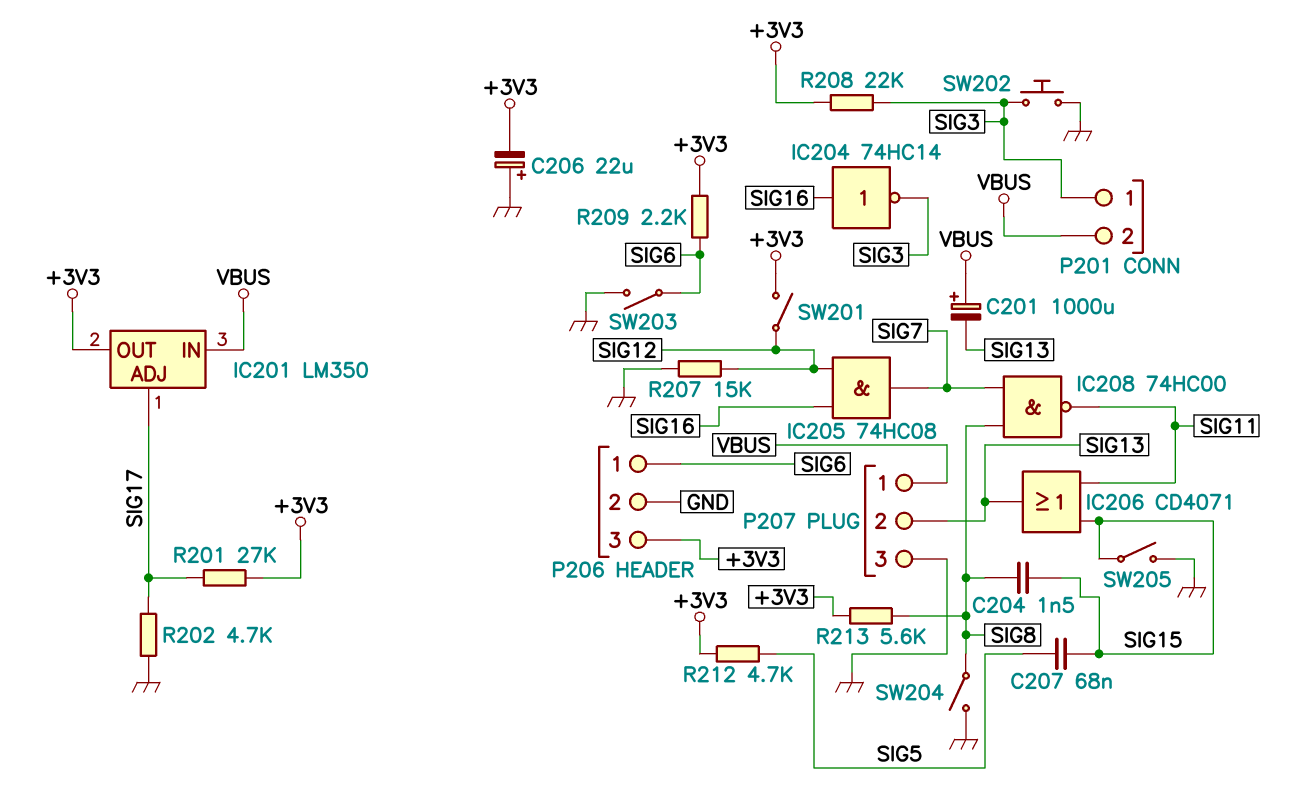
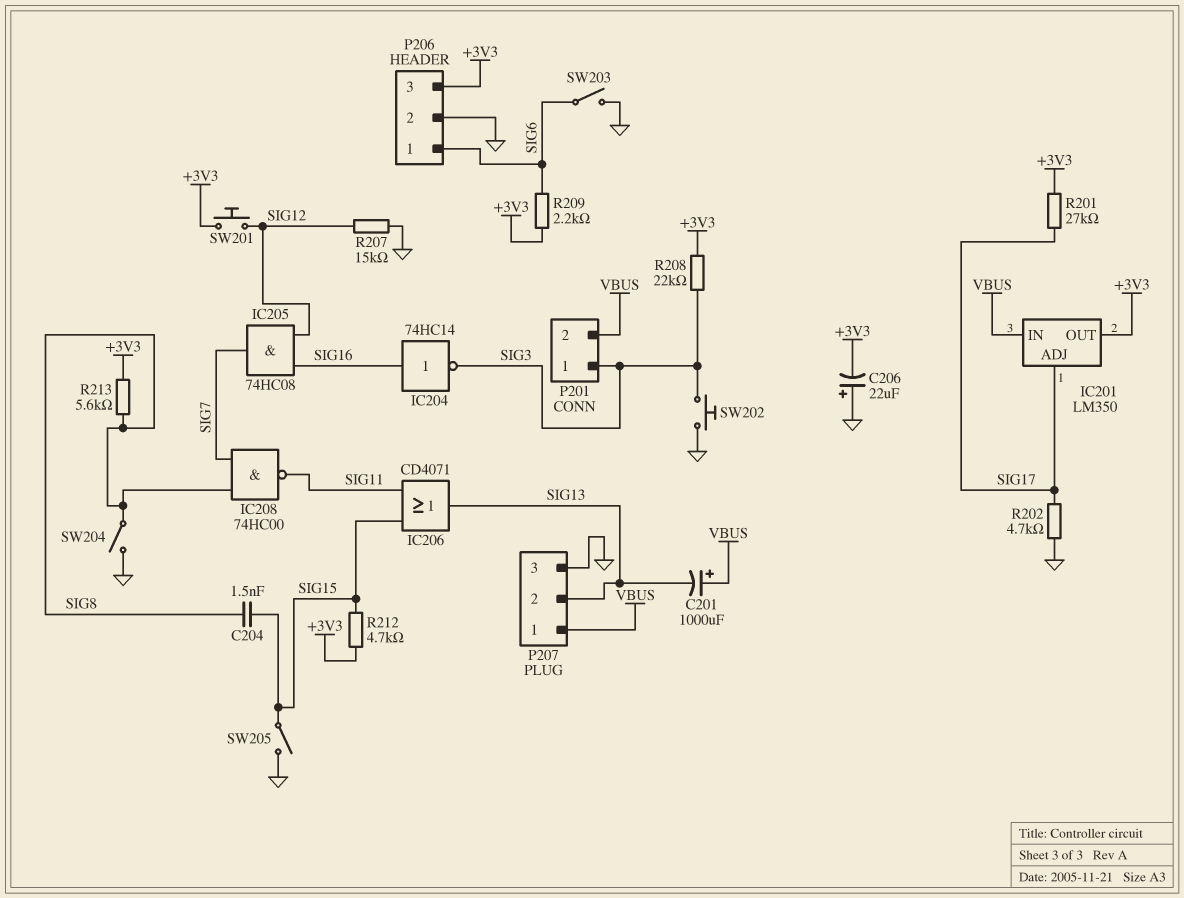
C207: 68nF (SIG5, SIG15) -> none
R212: 4.7k (+3V3, SIG5) -> 4.7k (+3V3, SIG15)
SW201: switch (+3V3, SIG12) -> button (+3V3, SIG12)

